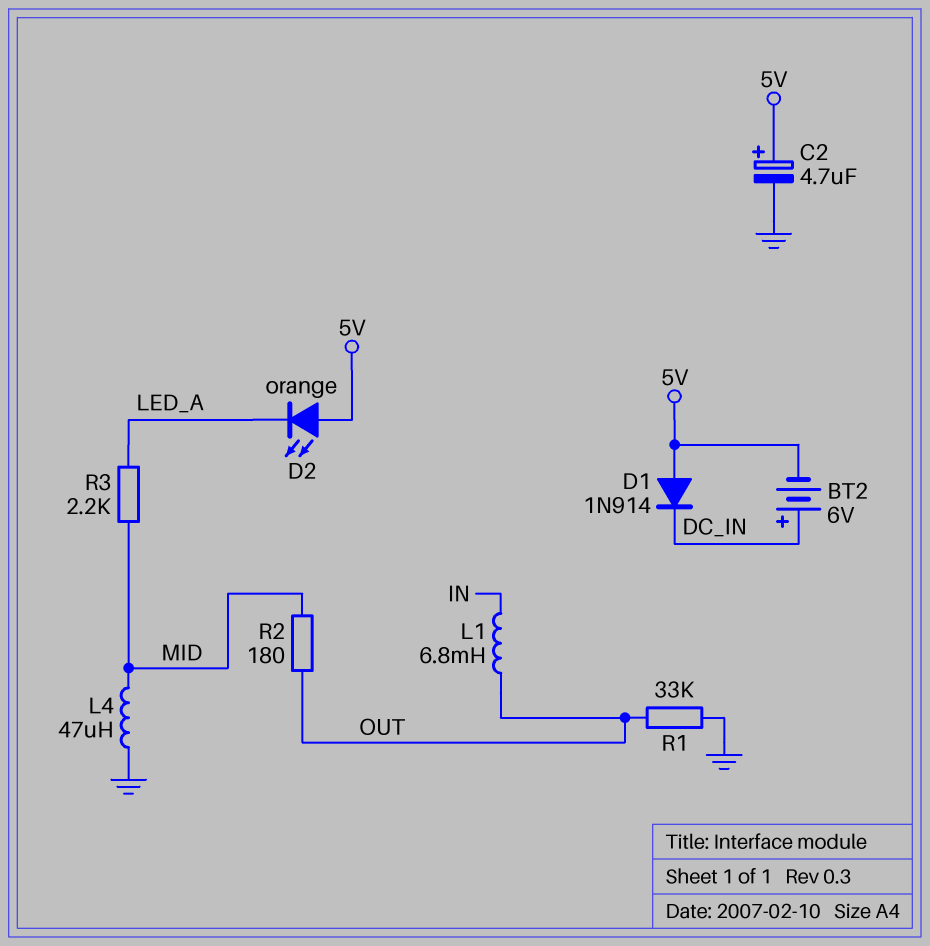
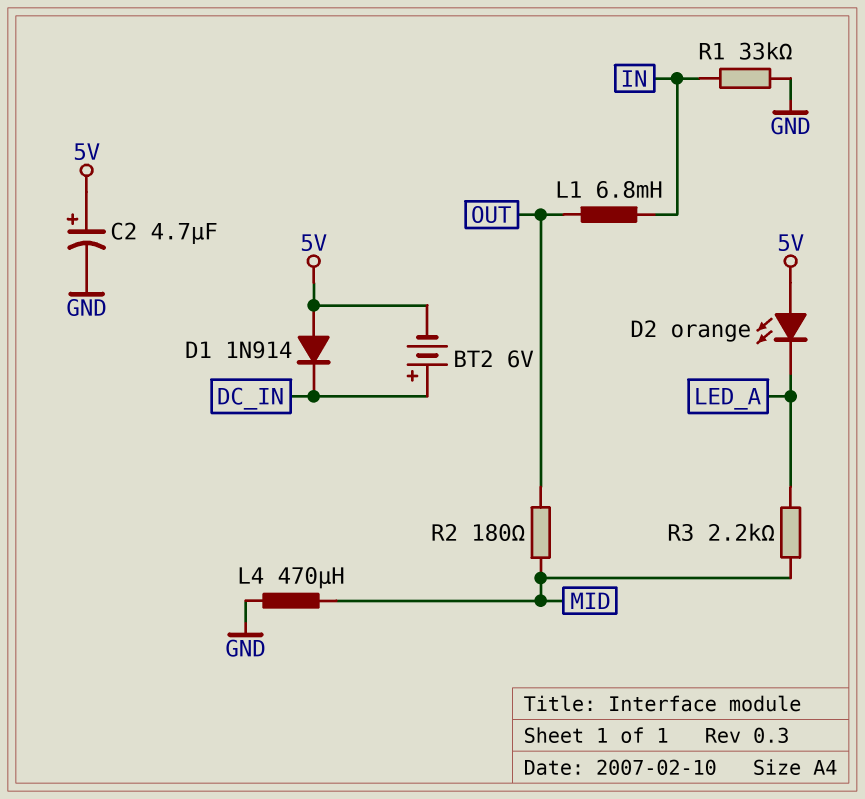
L4: 47uH (GND, MID) -> 470uH (GND, MID)
R1: 33k (GND, OUT) -> 33k (GND, IN)

